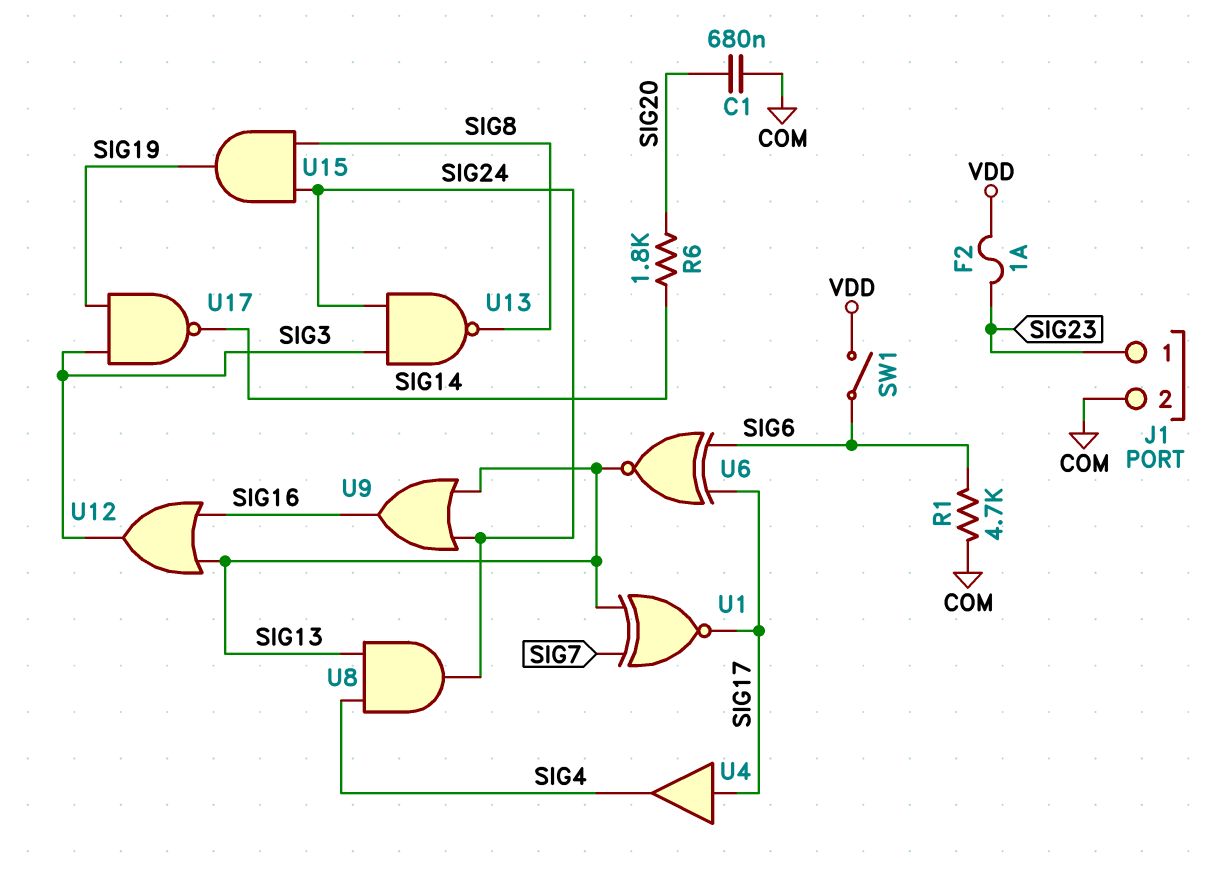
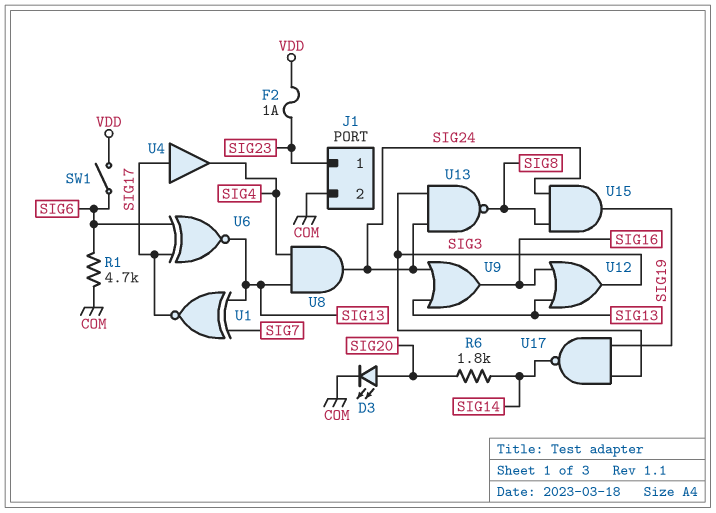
C1: 680nF (COM, SIG20) -> none
D3: none -> LED (A SIG20, K COM)

